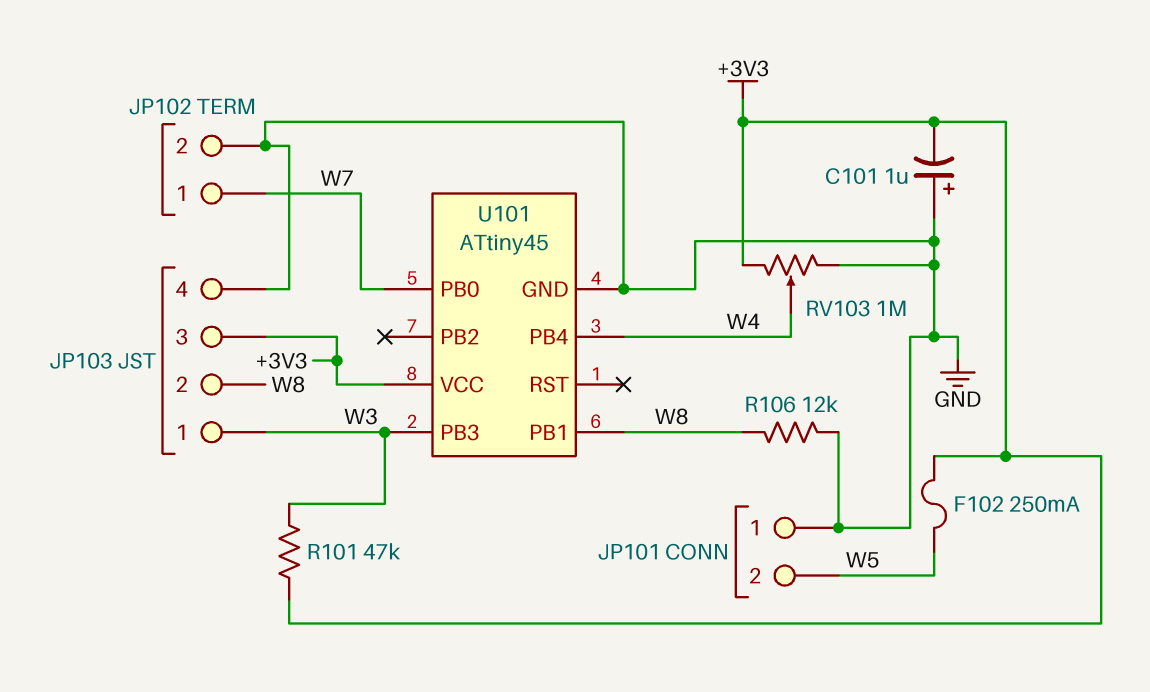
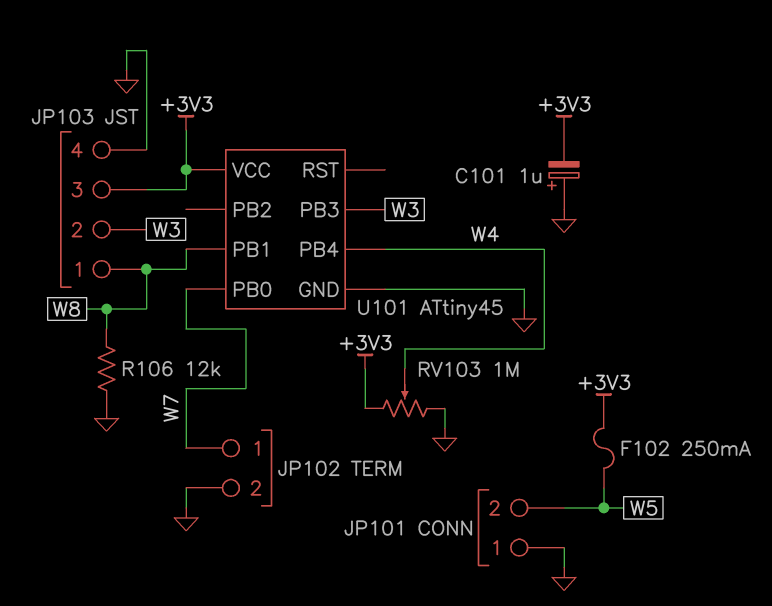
JP103 pin 1: W3 -> W8
JP103 pin 2: W8 -> W3
R101: 47k (+3V3, W3) -> none

